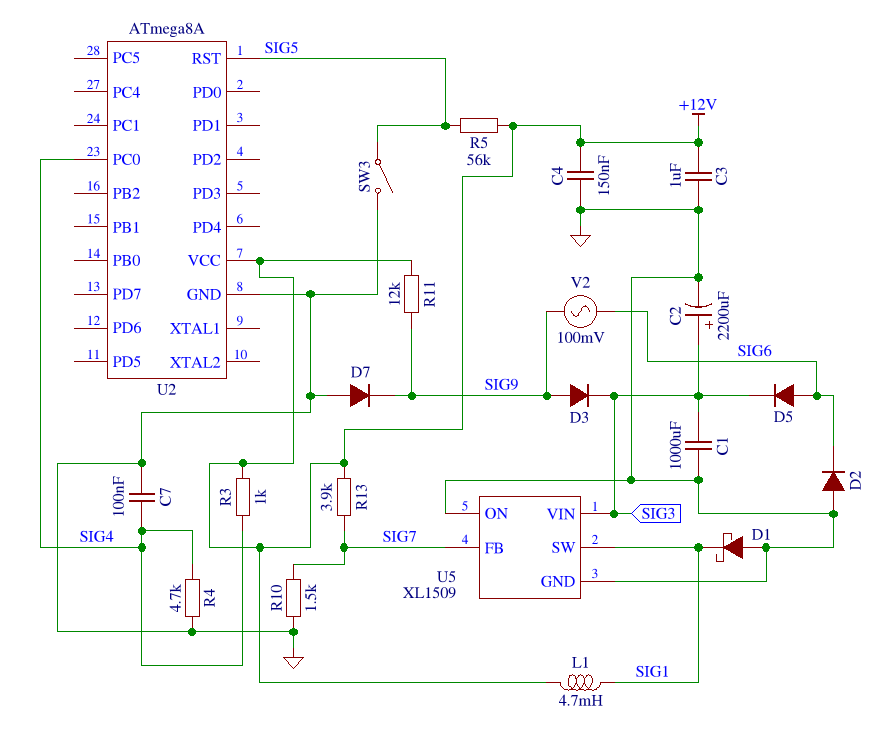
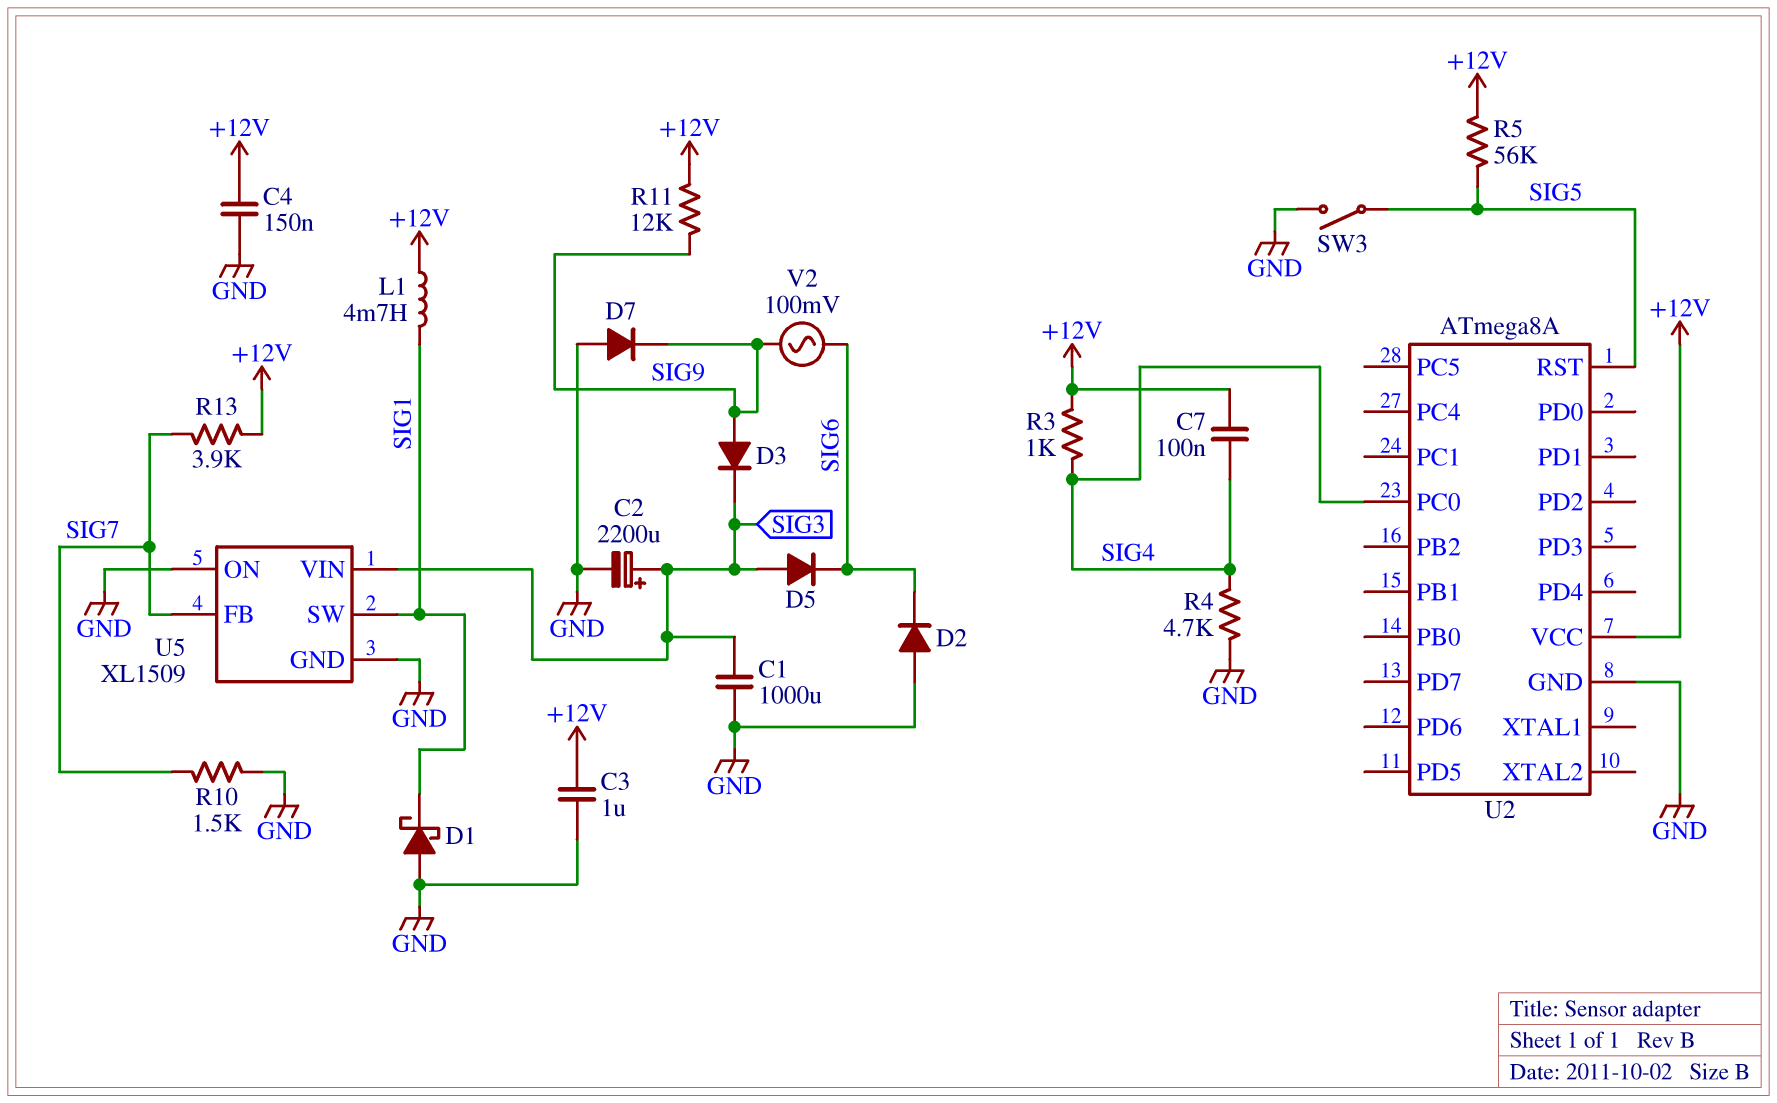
C7: 100nF (GND, SIG4) -> 100nF (+12V, SIG4)
D5: diode (A SIG6, K SIG3) -> diode (A SIG3, K SIG6)

